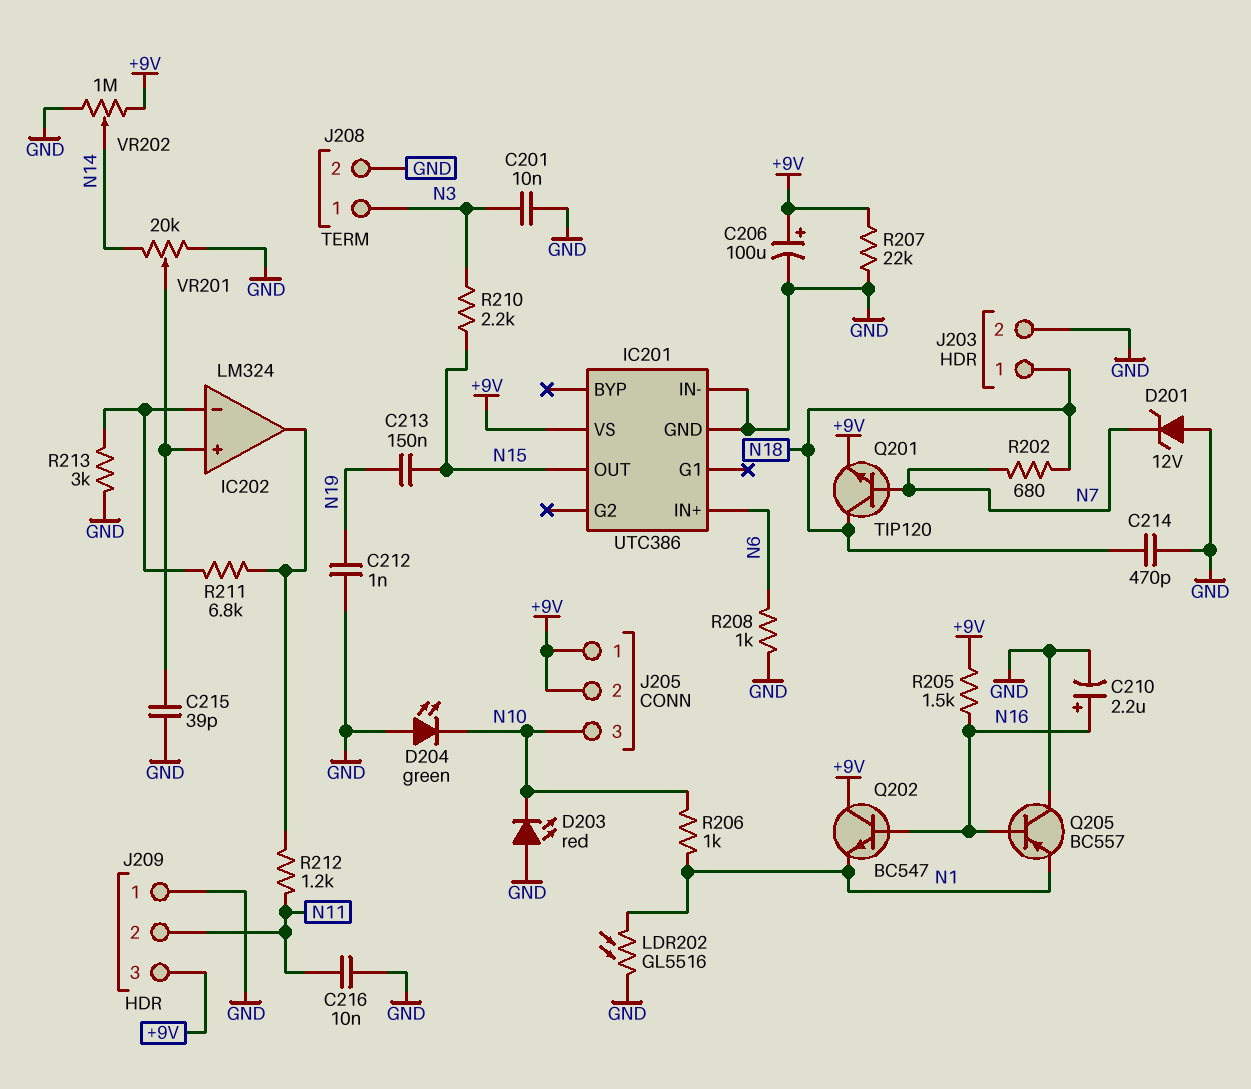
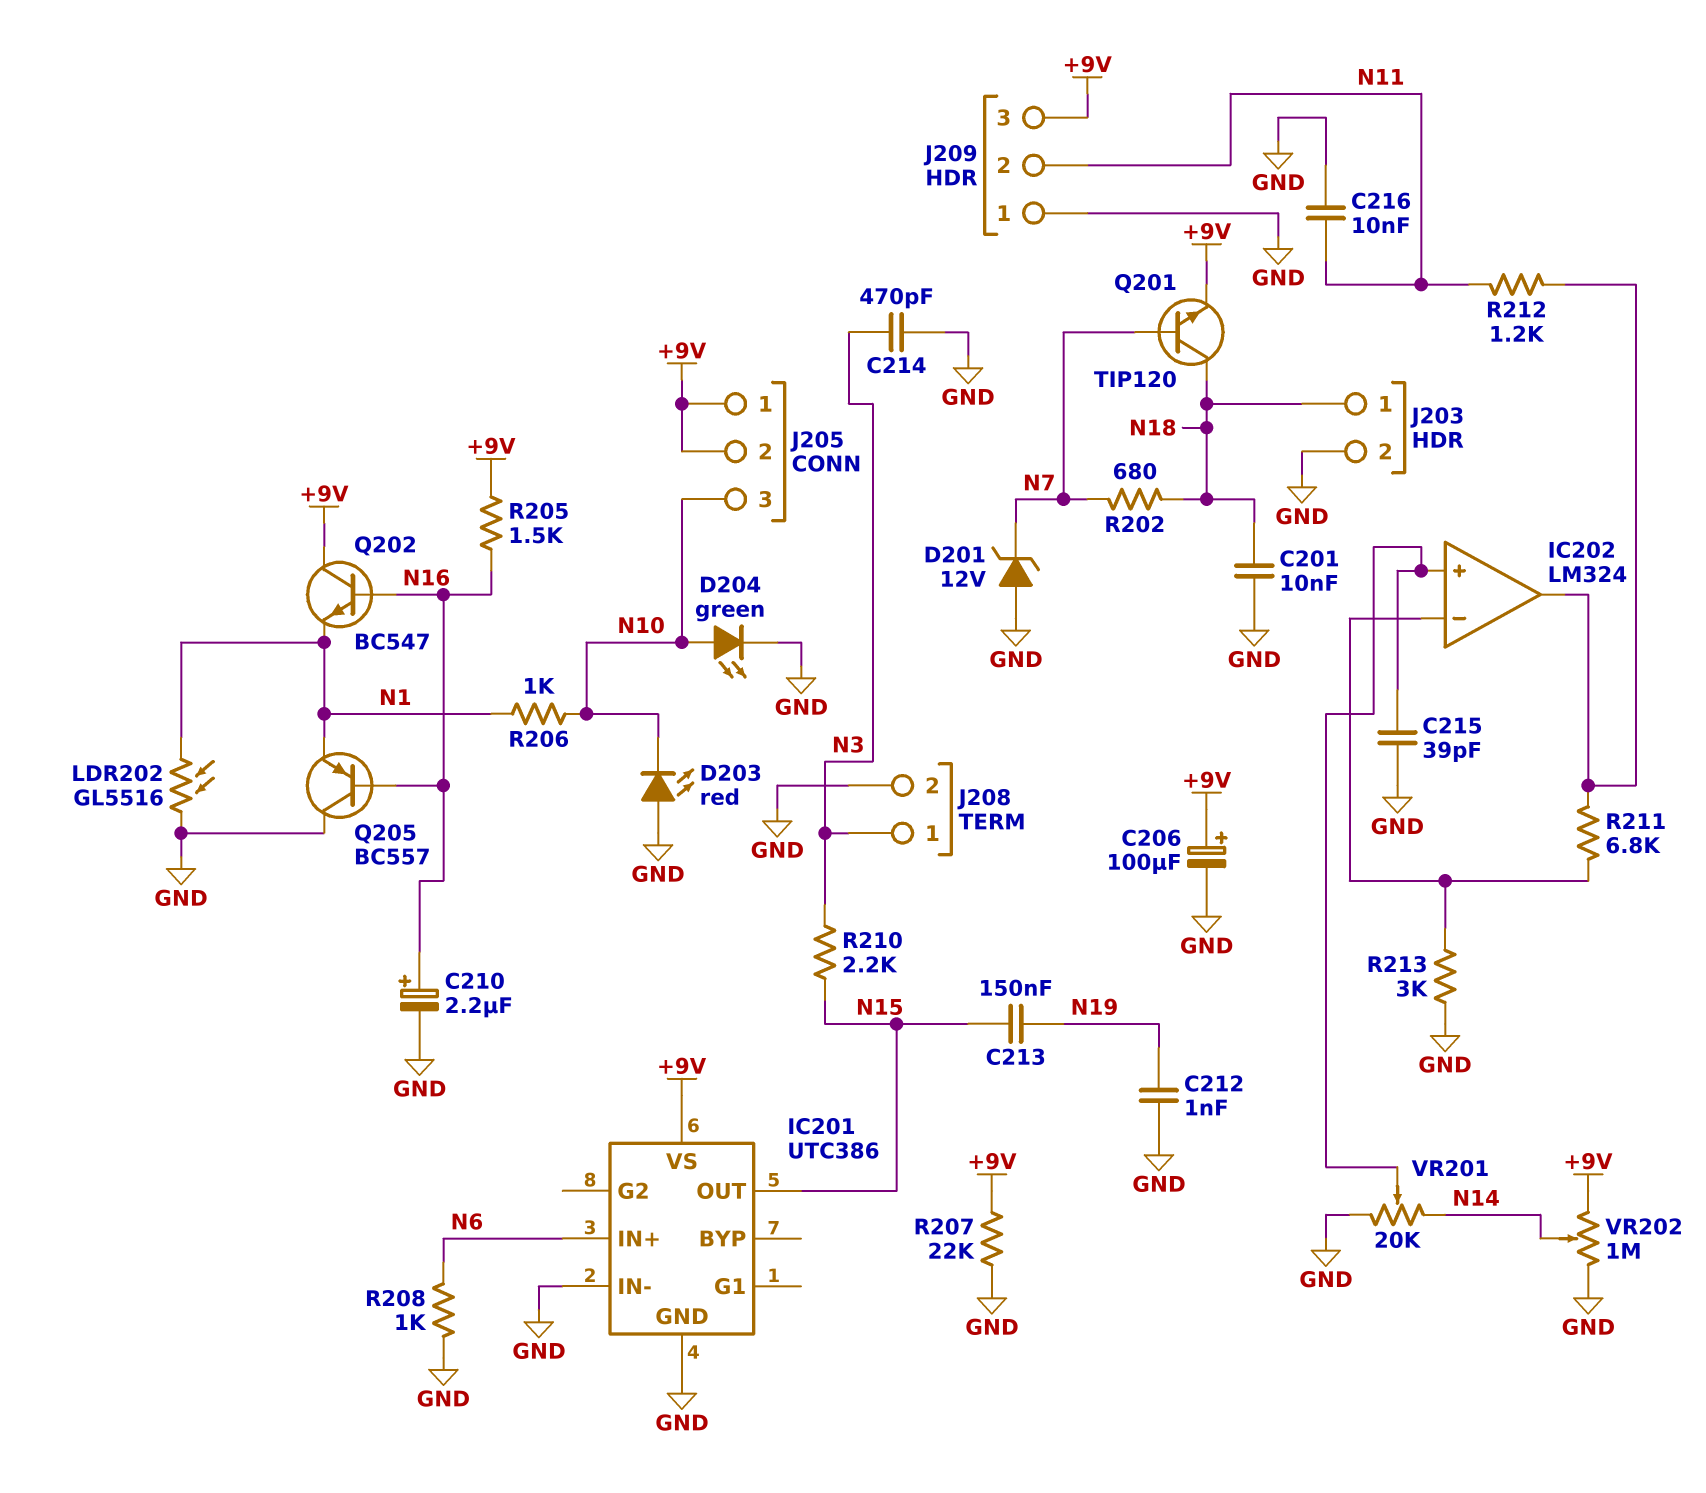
C201: 10nF (GND, N3) -> 10nF (GND, N18)
C214: 470pF (GND, N18) -> 470pF (GND, N3)
D204: LED green (A GND, K N10) -> LED green (A N10, K GND)

